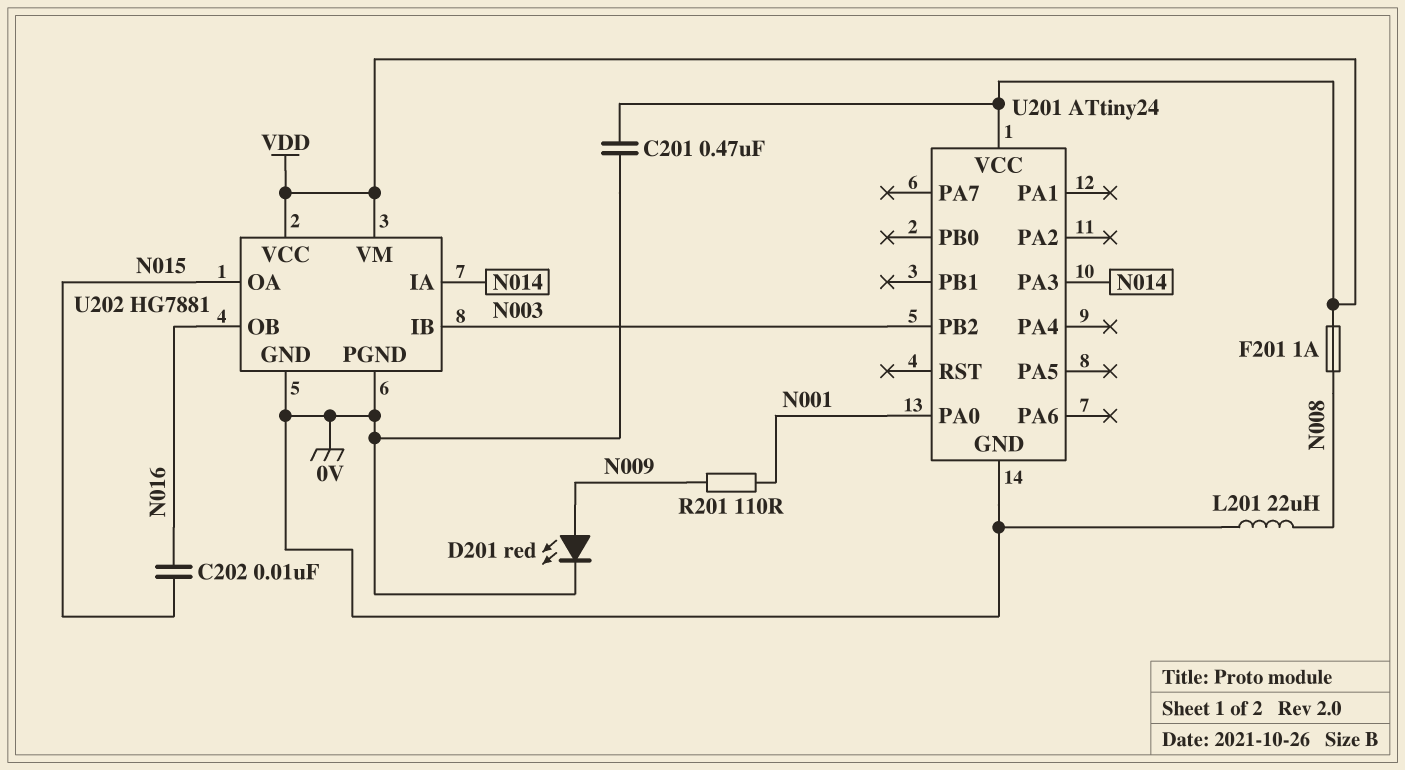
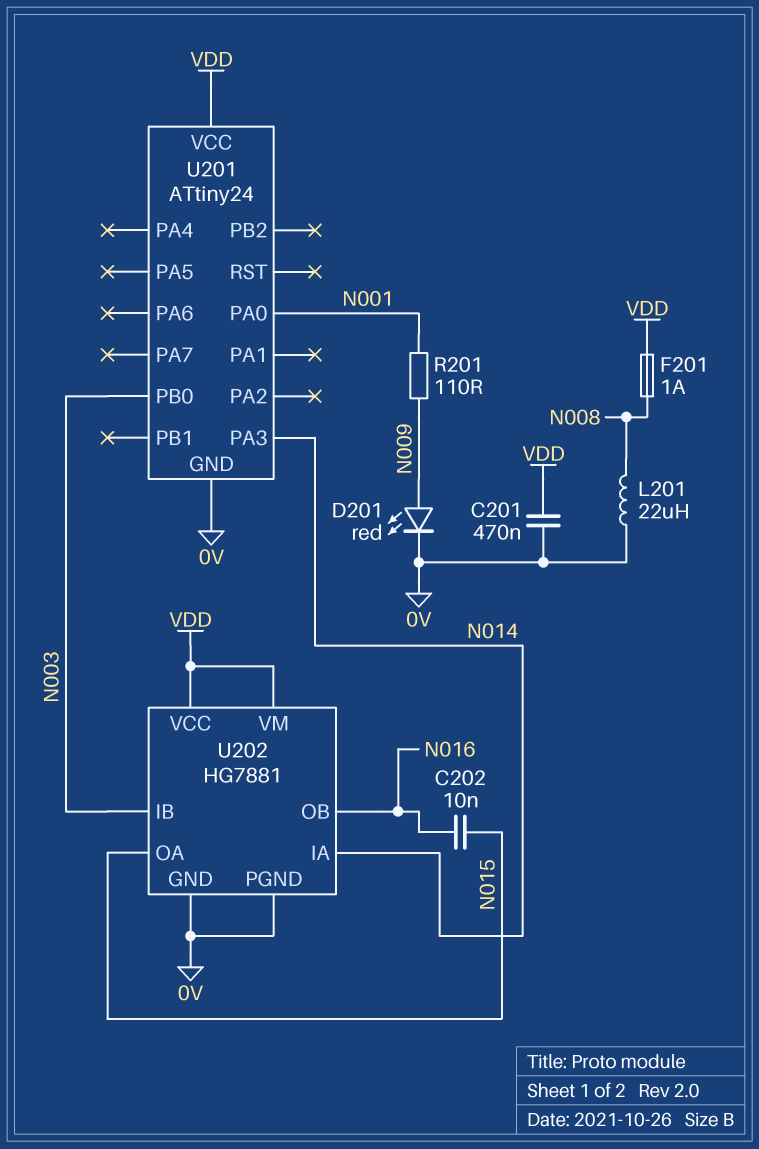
U201 pin PB0: none -> N003
U201 pin PB2: N003 -> none

